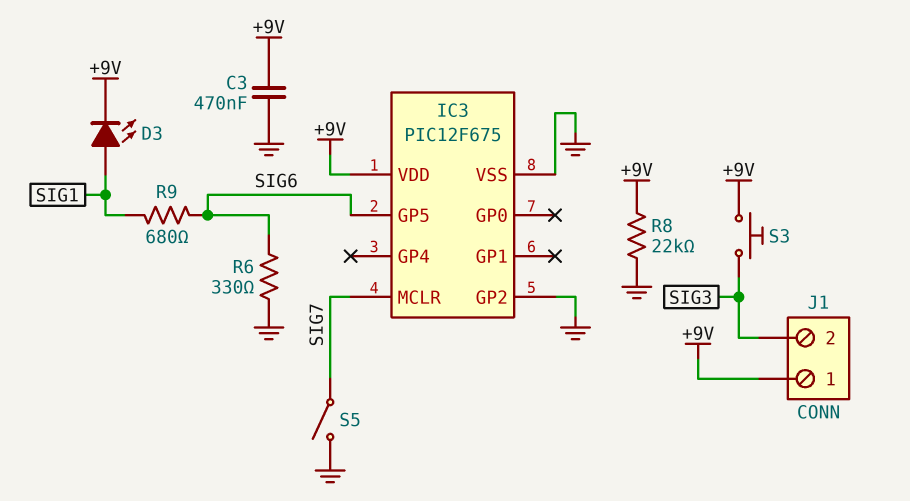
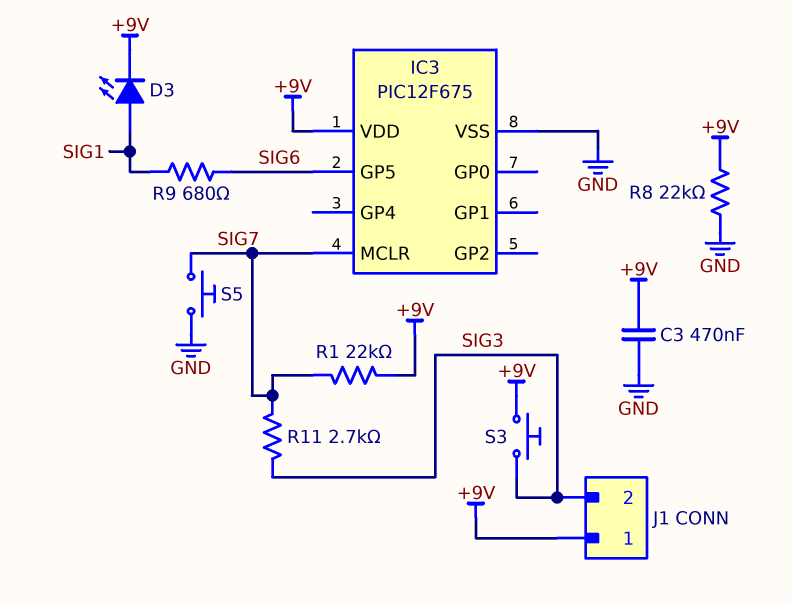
IC3 pin GP2: GND -> none
R1: none -> 22k (+9V, SIG7)
R6: 330 (GND, SIG6) -> none
R11: none -> 2.7k (SIG3, SIG7)
S5: switch (GND, SIG7) -> button (GND, SIG7)

